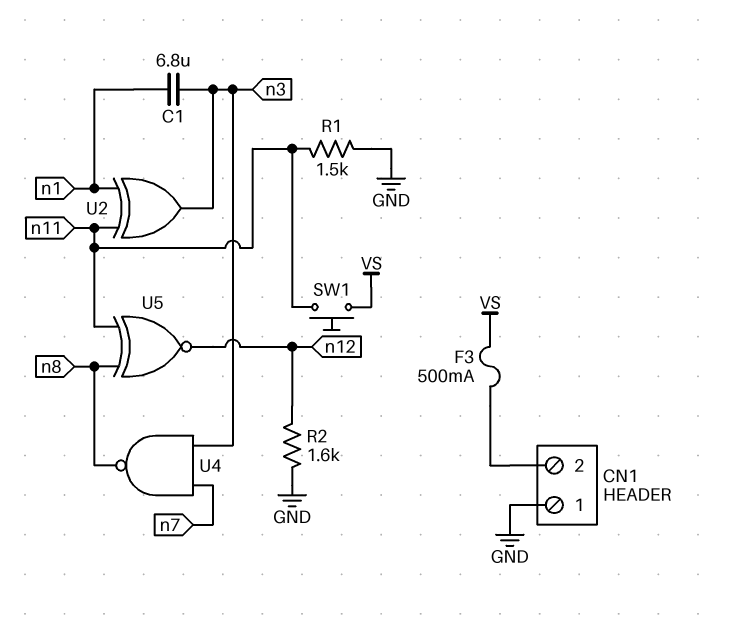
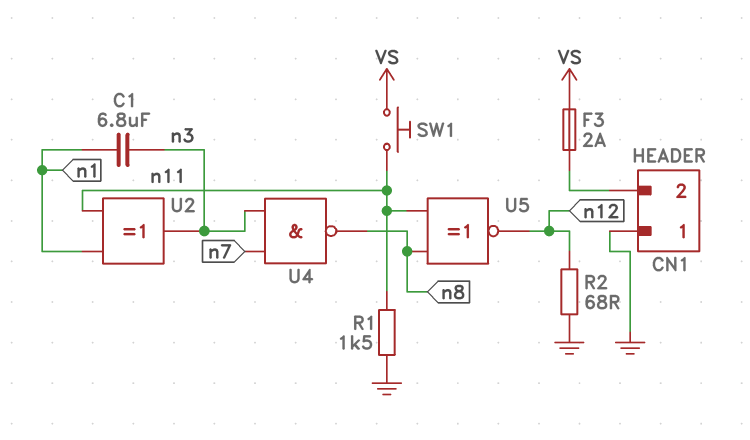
F3: 500mA (CN1/2, VS) -> 2A (CN1/2, VS)
R2: 1.6k (GND, n12) -> 68 (GND, n12)

